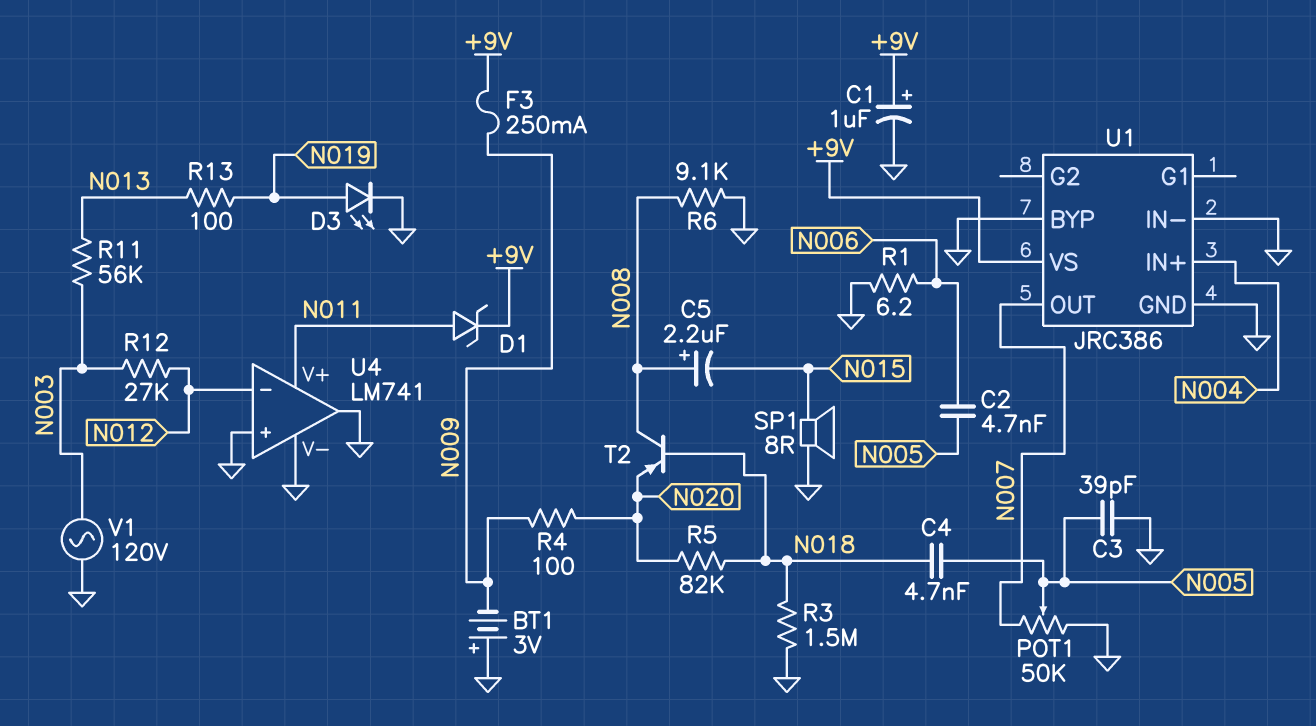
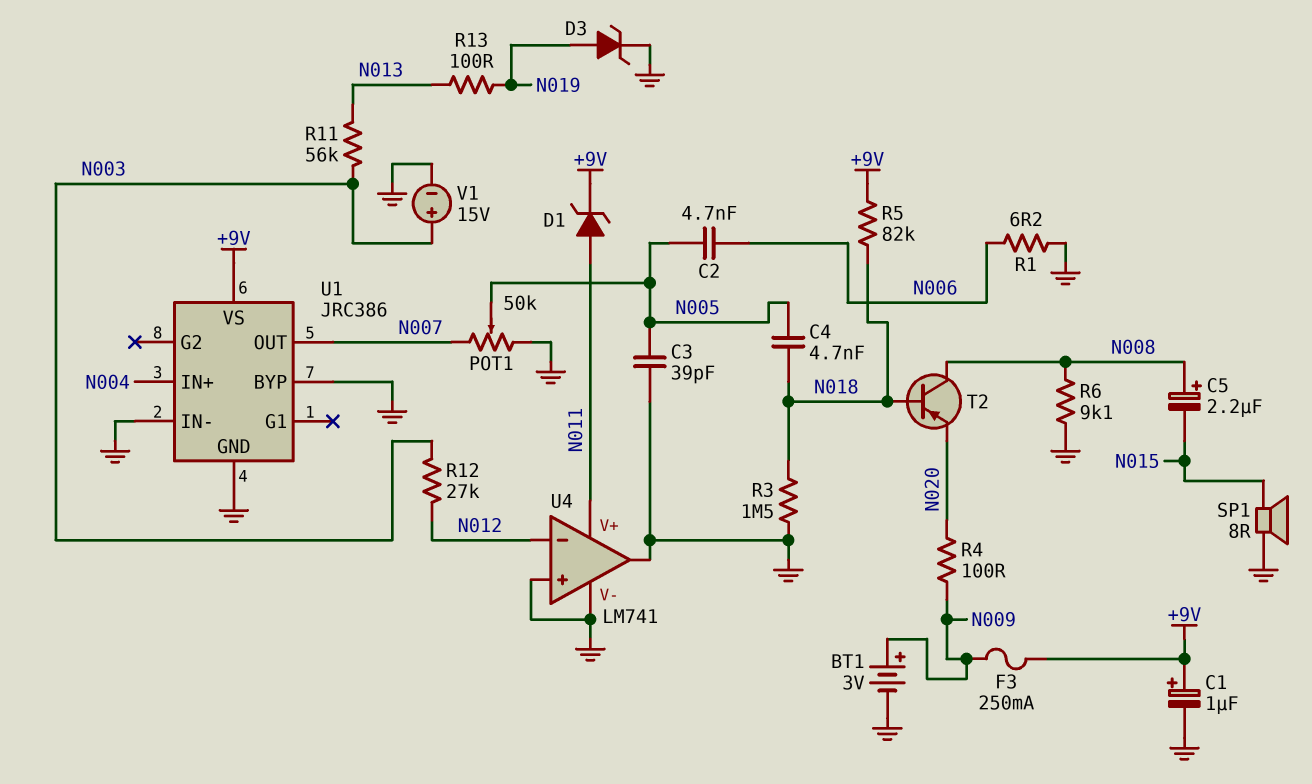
BT1: 3V (plus GND, minus N009) -> 3V (plus N009, minus GND)
D3: LED (A N019, K GND) -> zener (A N019, K GND)
R5: 82k (N018, N020) -> 82k (+9V, N018)
V1: AC 120V (GND, N003) -> 15V (plus N003, minus GND)

